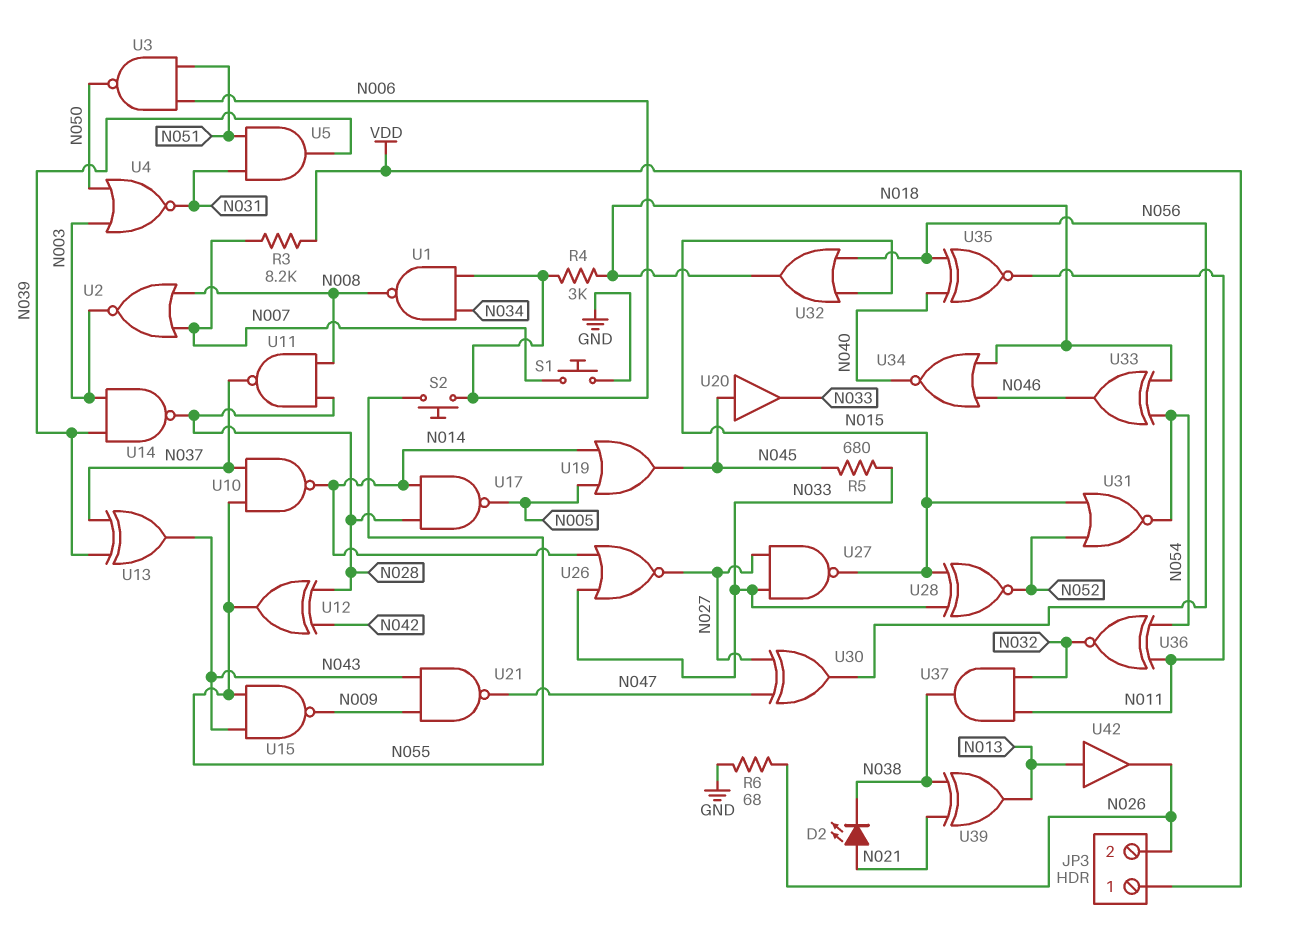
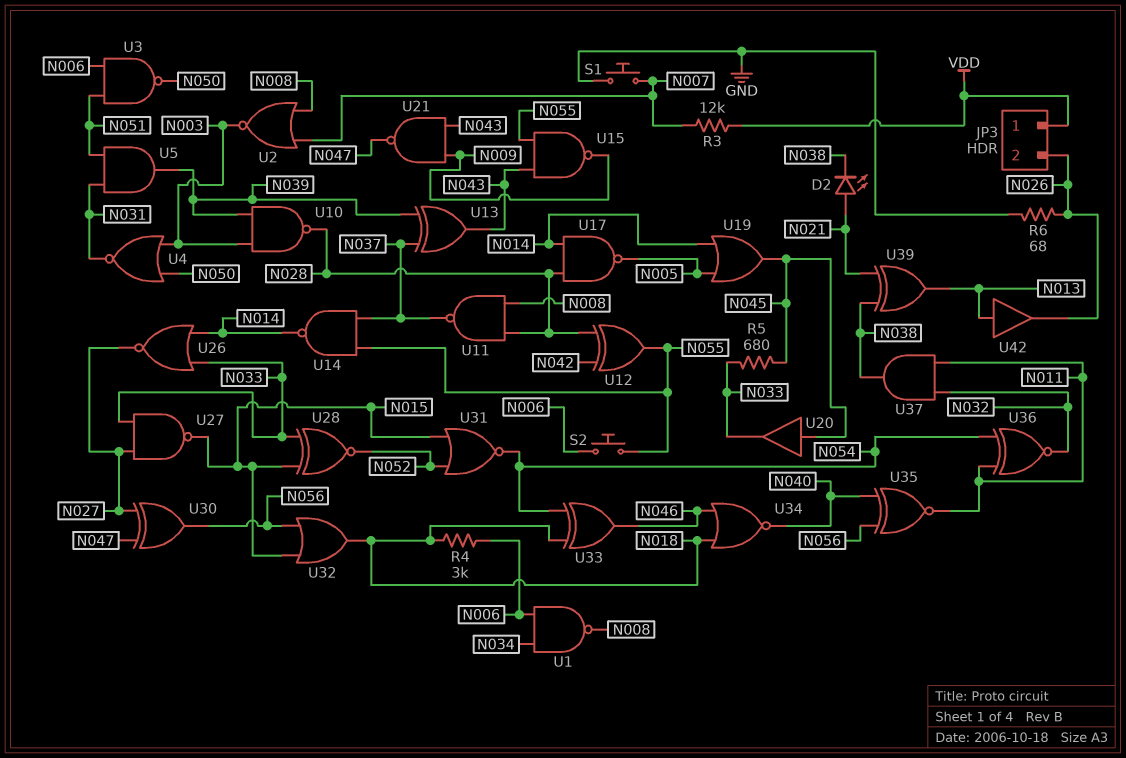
R3: 8.2k (N007, VDD) -> 12k (N007, VDD)
U10: NAND (in N037, in N055, out N014) -> NAND (in N003, in N039, out N028)
U14: NAND (in N003, in N039, out N028) -> NAND (in N037, in N055, out N014)

